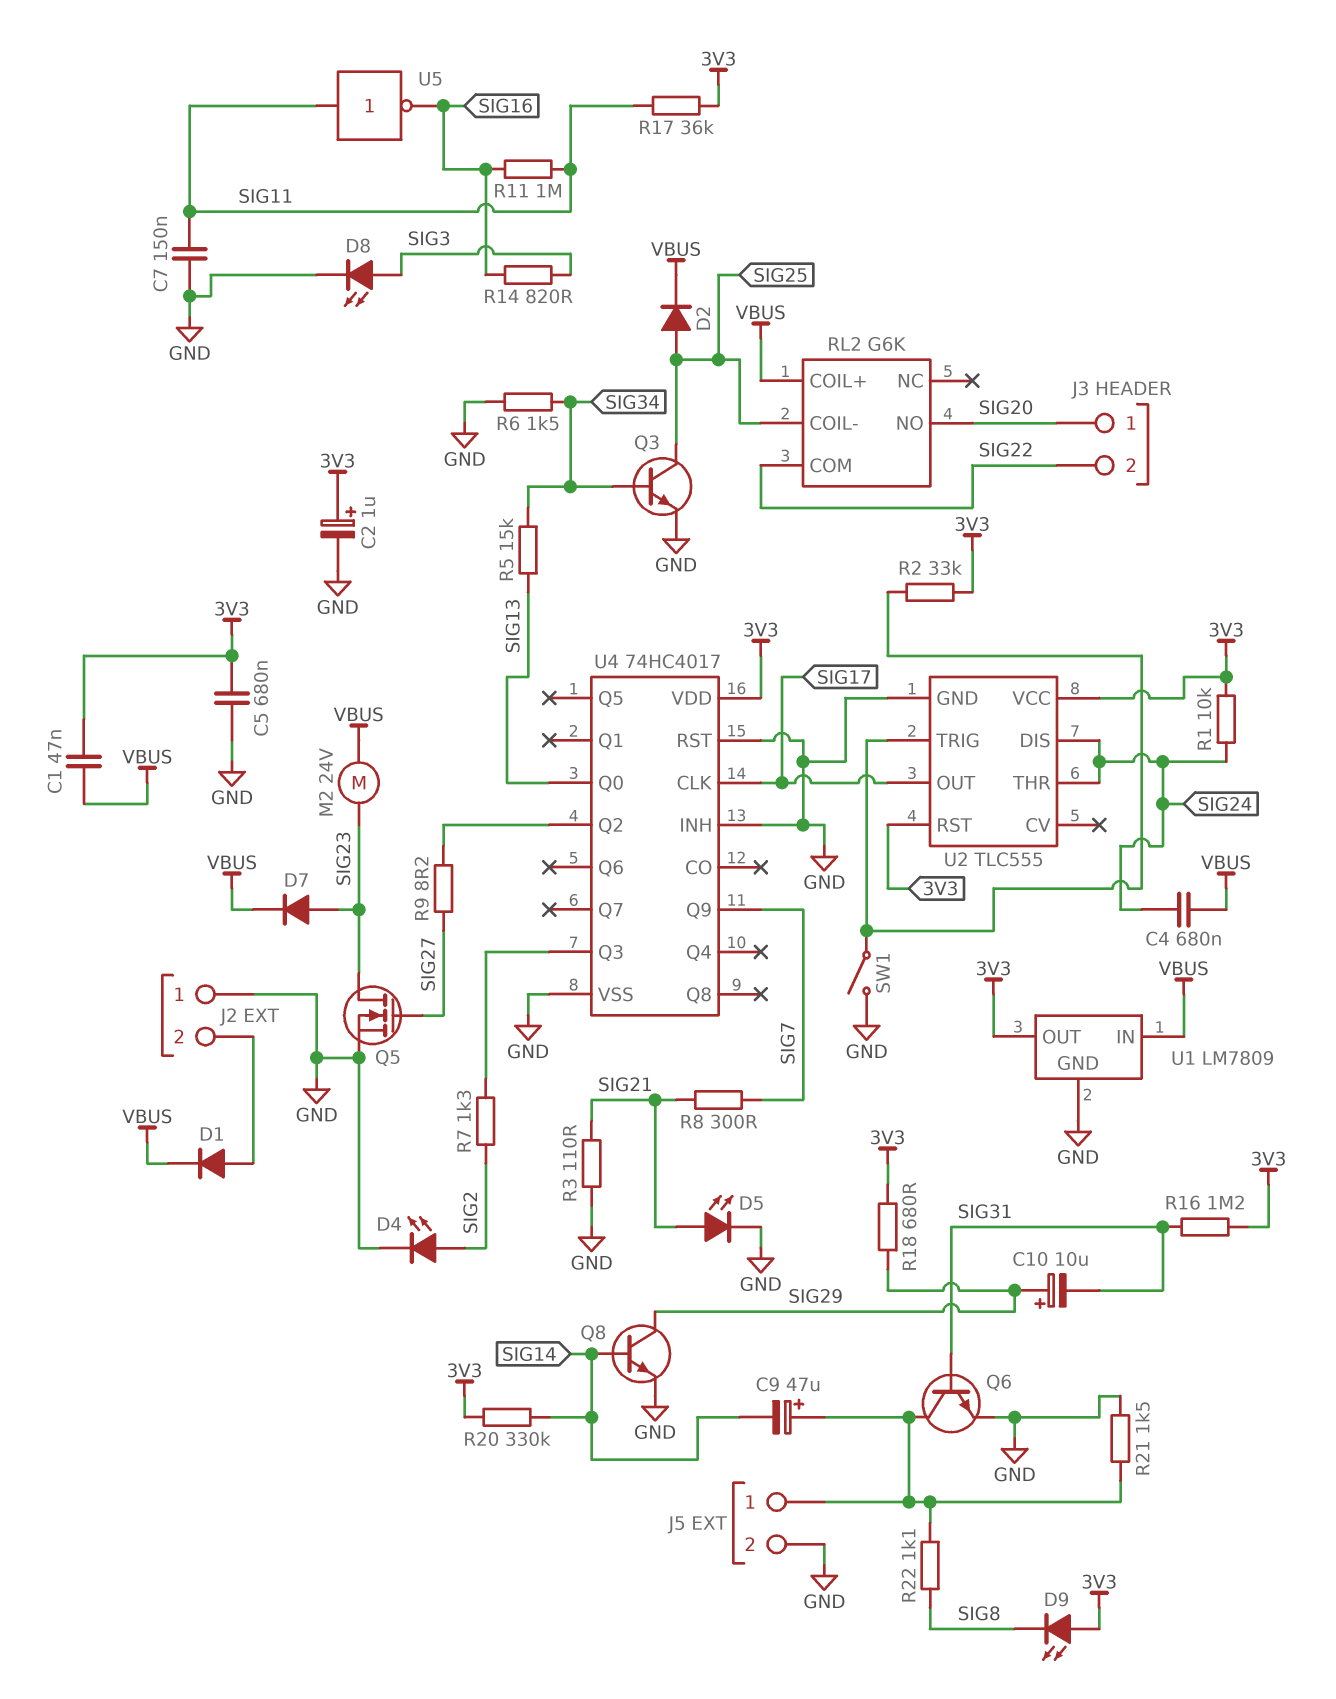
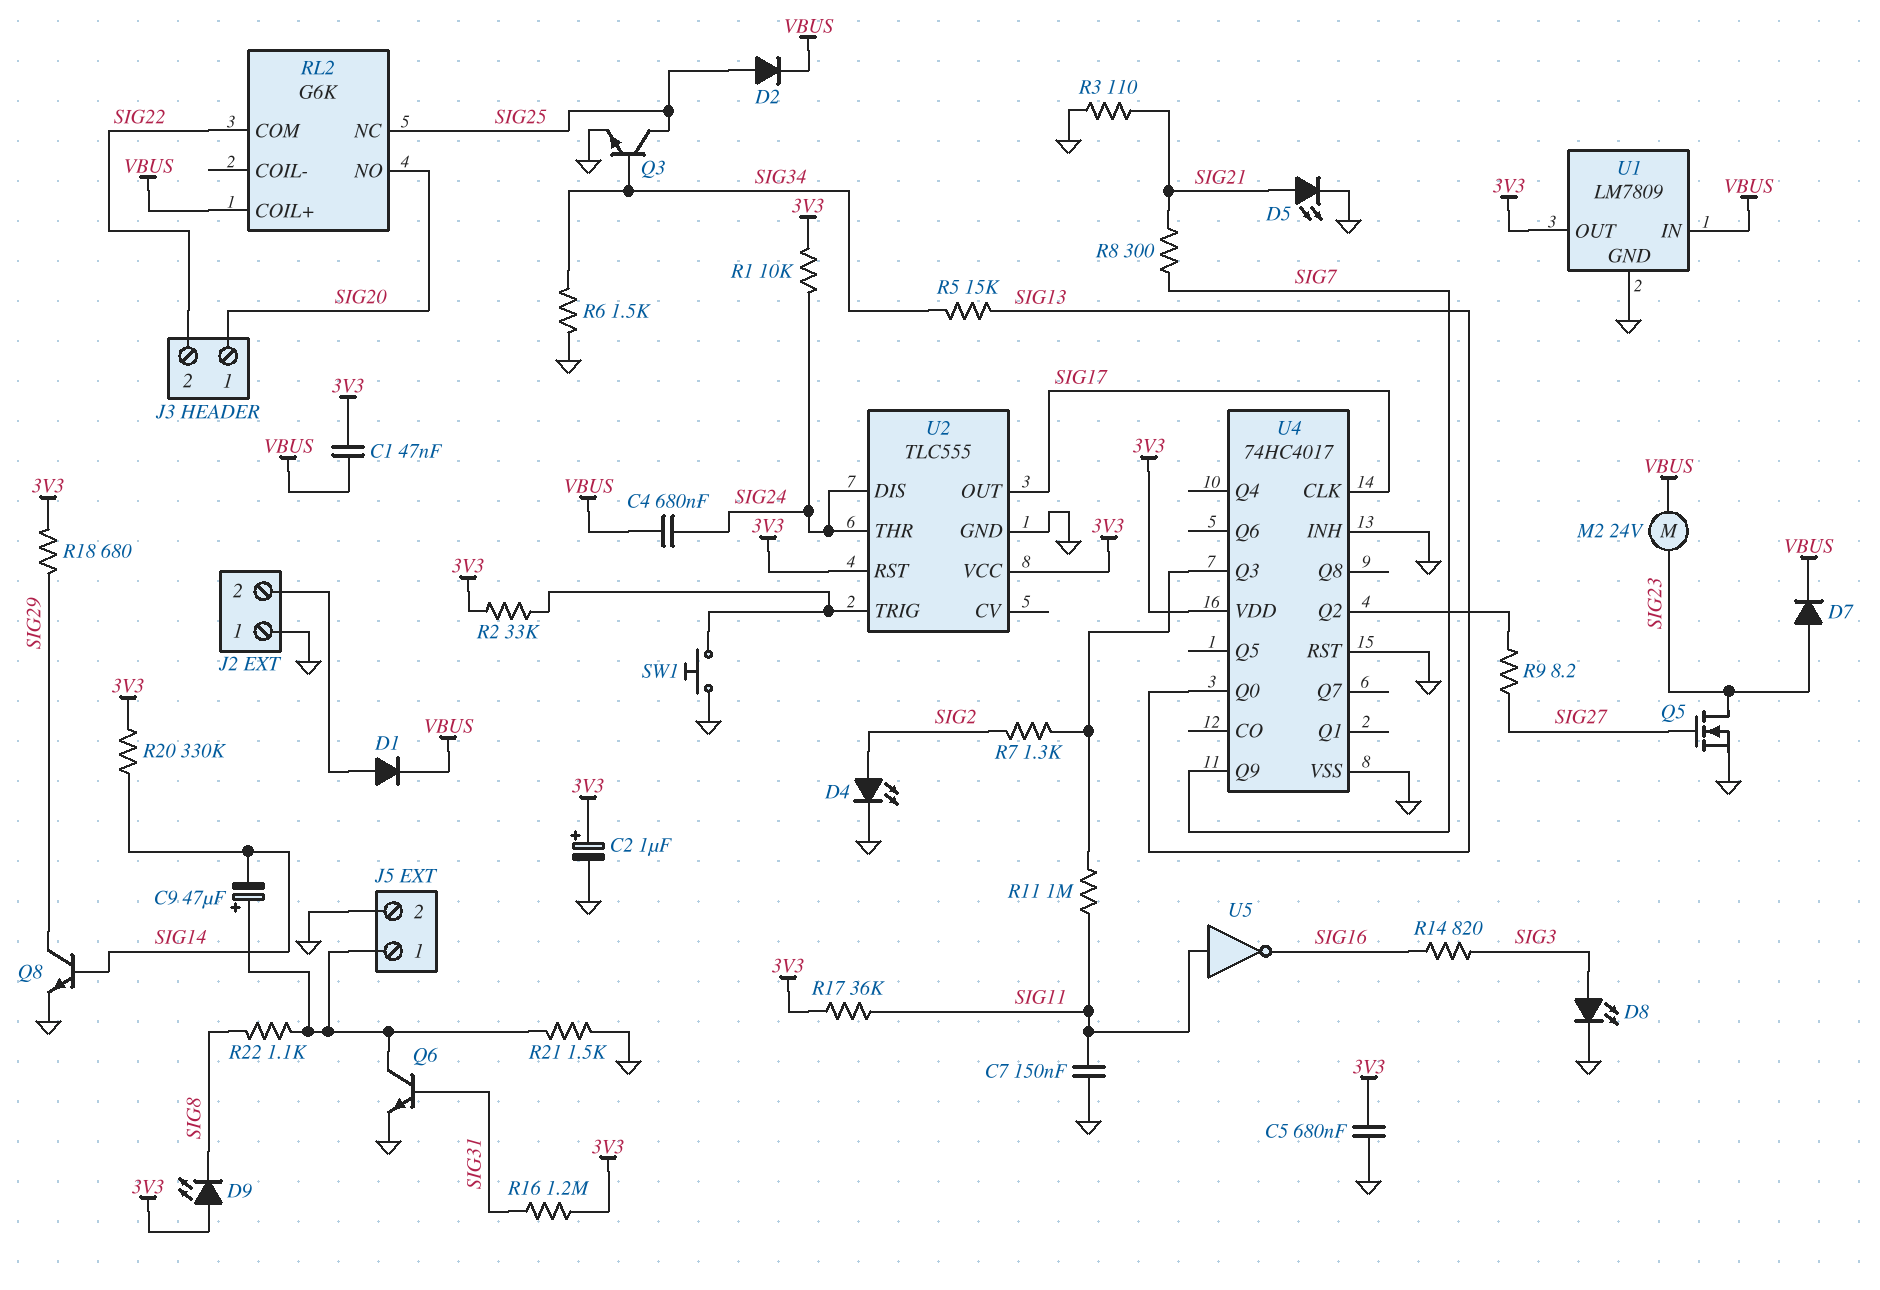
C10: 10uF (plus SIG29, minus SIG31) -> none
R11: 1M (SIG11, SIG16) -> 1M (SIG11, U4/Q3)
RL2 pin COIL-: SIG25 -> none
RL2 pin NC: none -> SIG25
SW1: switch (GND, U2/TRIG) -> button (GND, U2/TRIG)

